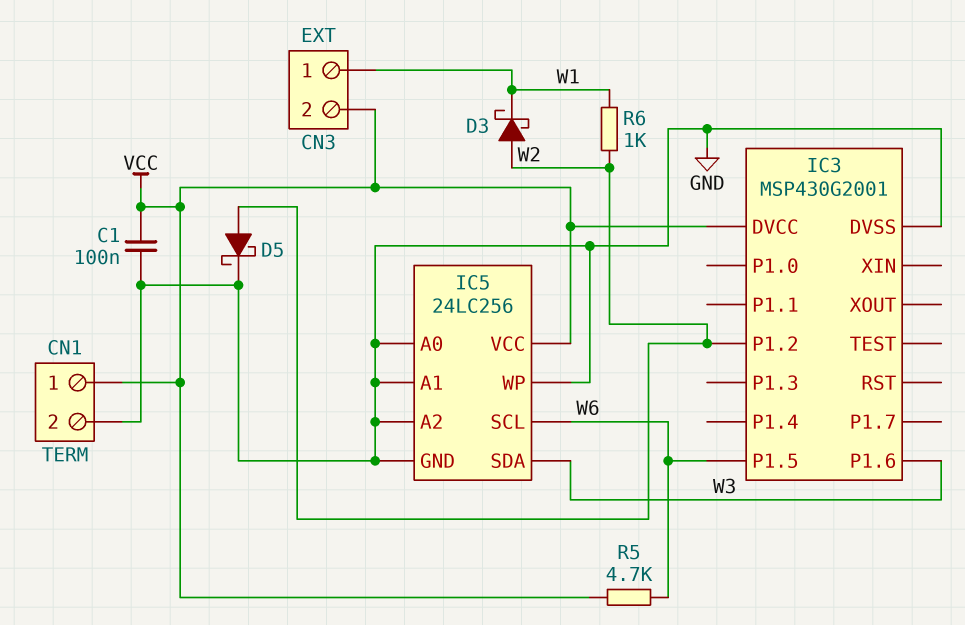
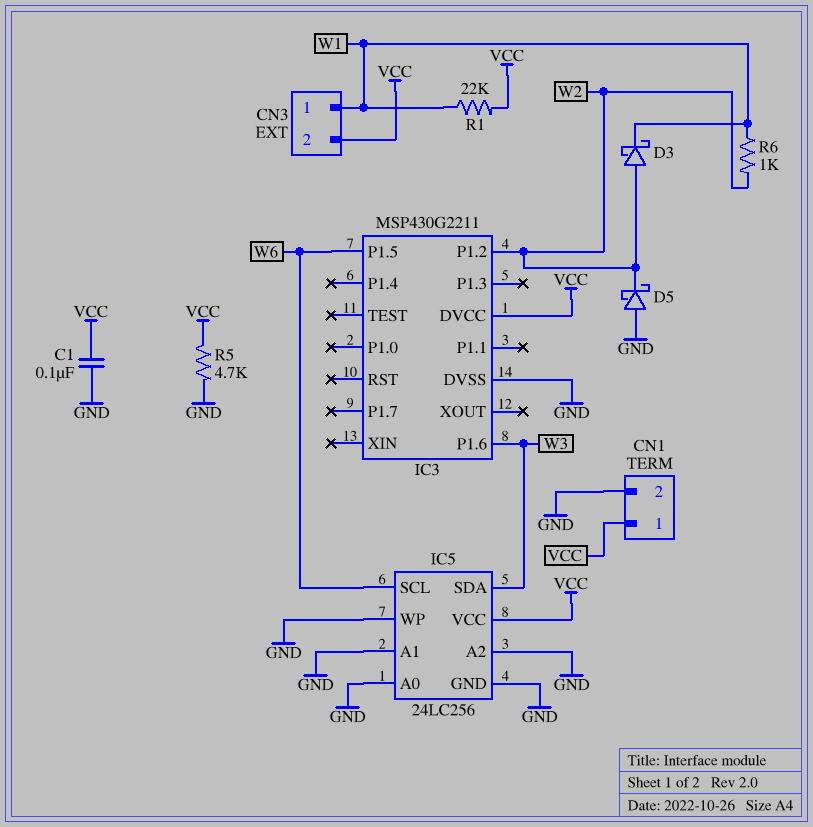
D5: schottky (A W2, K GND) -> schottky (A GND, K W2)
IC3: MSP430G2001 -> MSP430G2211
R1: none -> 22k (VCC, W1)
R5: 4.7k (VCC, W6) -> 4.7k (GND, VCC)

